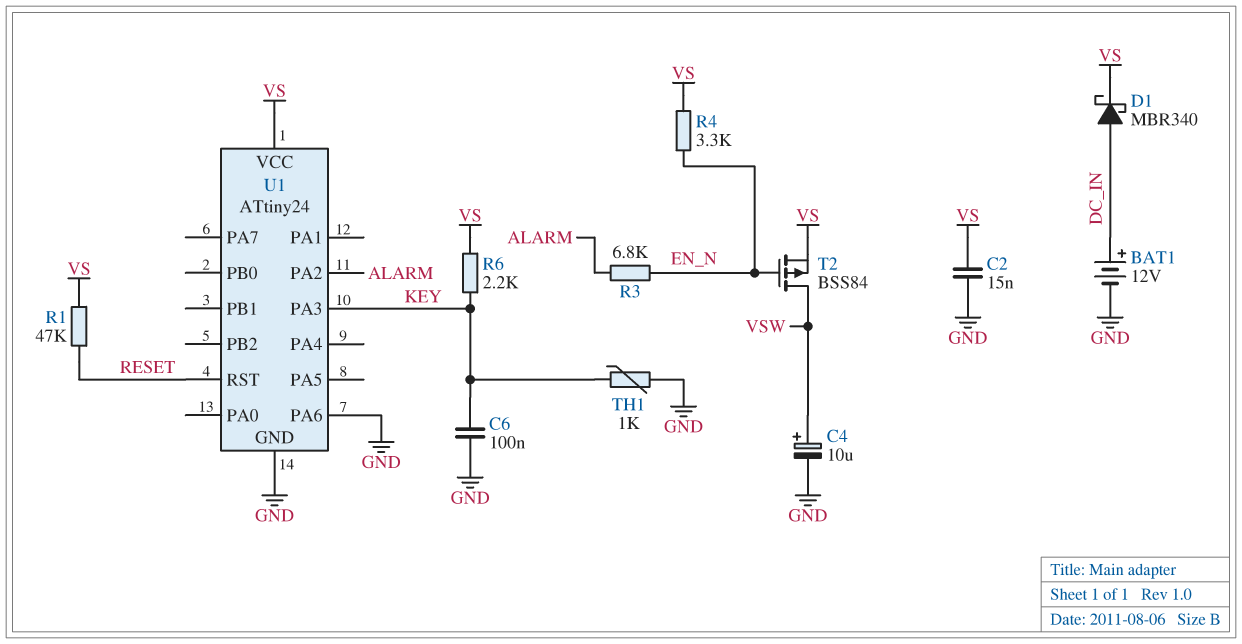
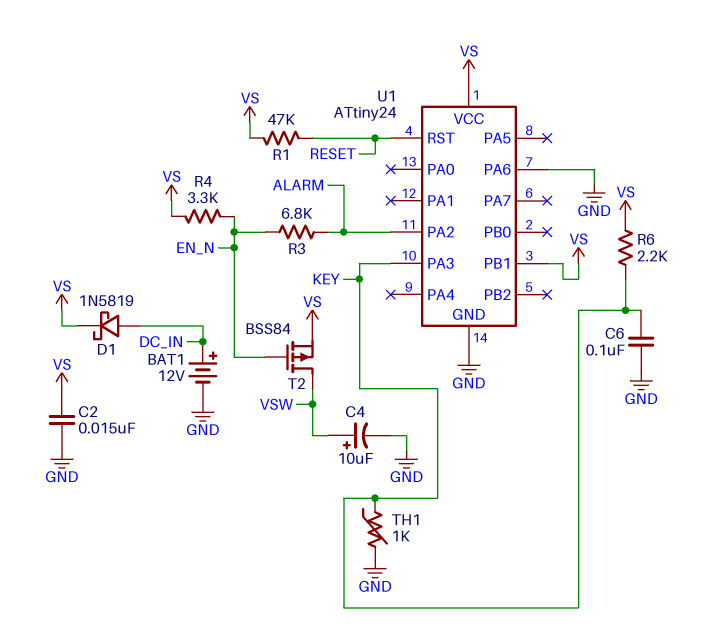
D1: schottky MBR340 (A DC_IN, K VS) -> schottky 1N5819 (A DC_IN, K VS)
U1 pin PB1: none -> VS

